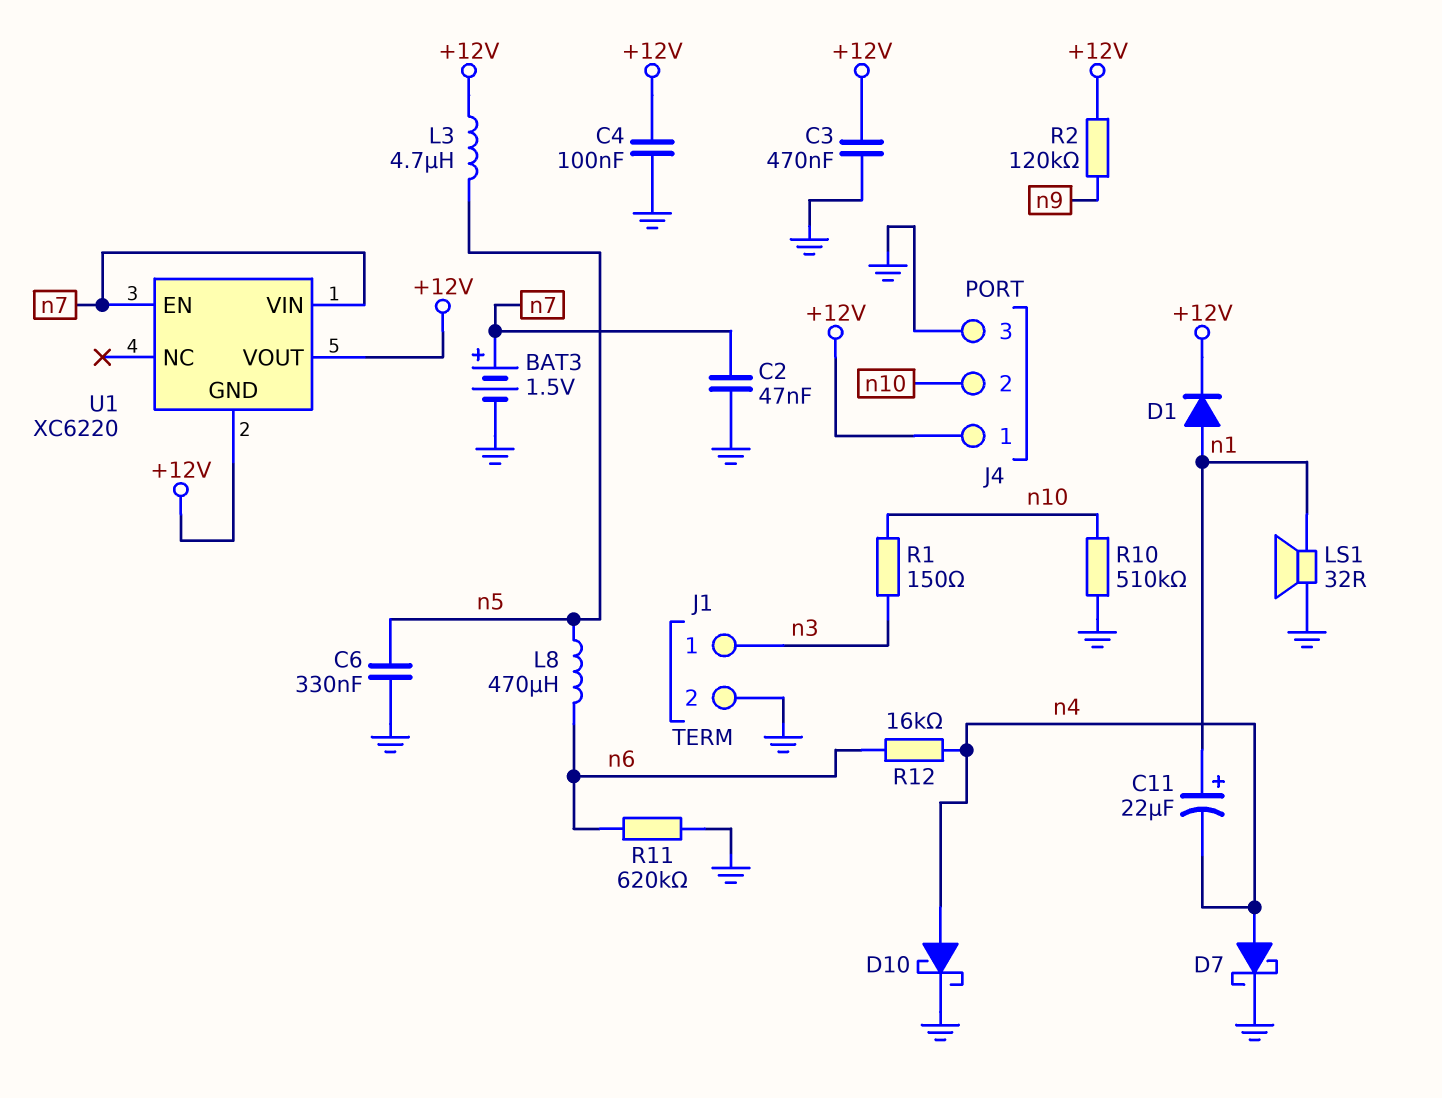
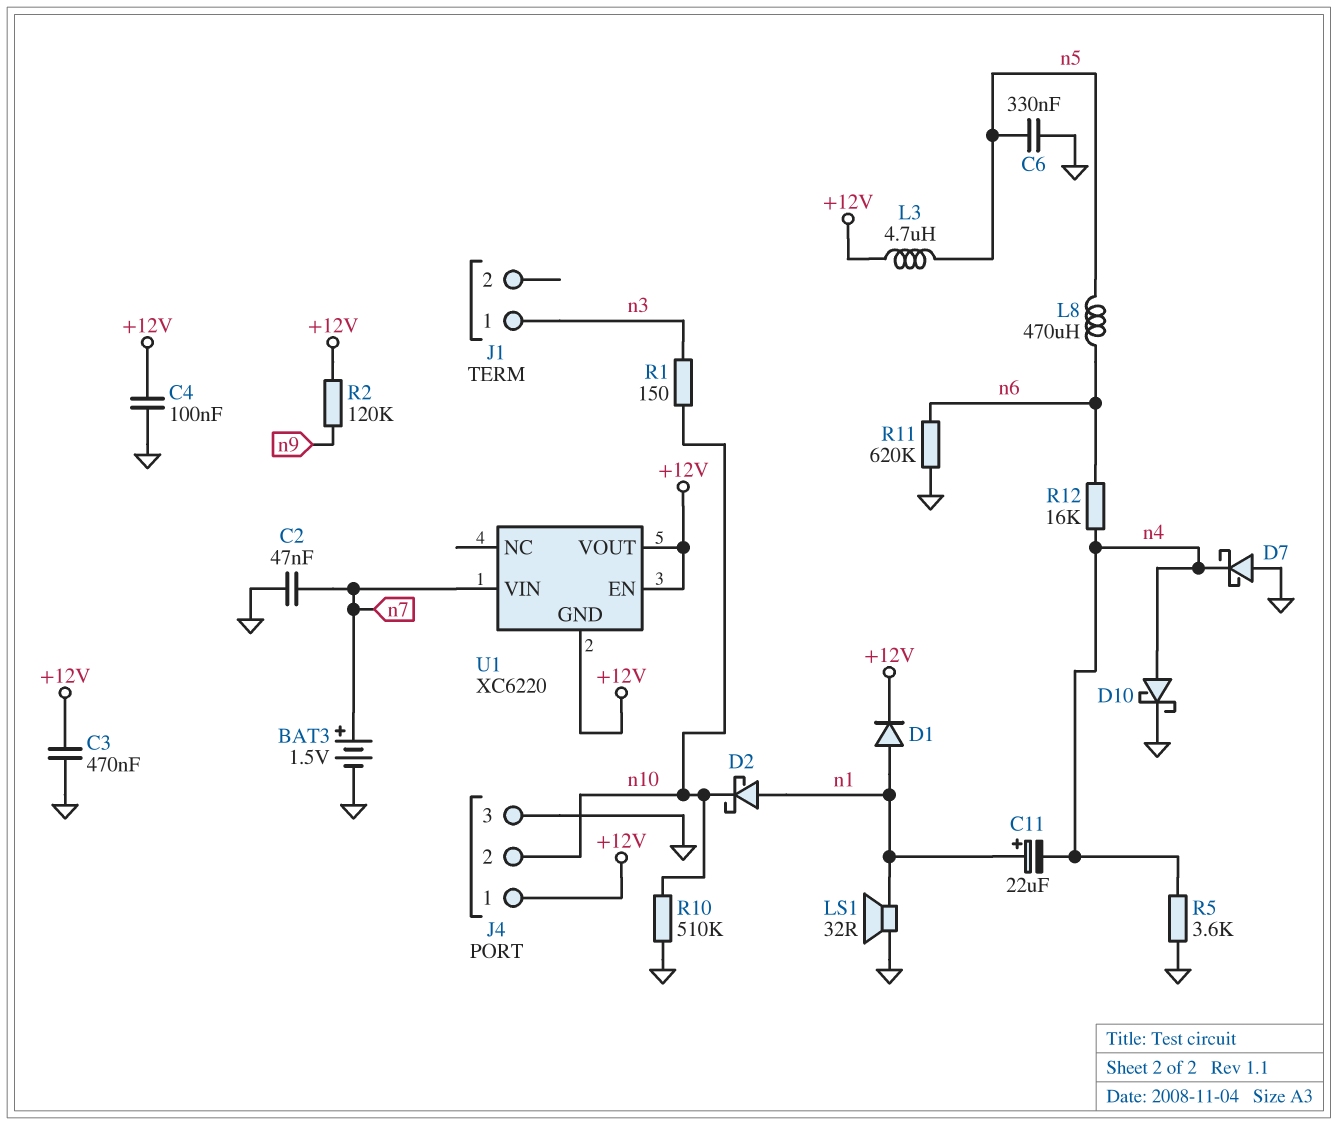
D2: none -> schottky (A n1, K n10)
D7: schottky (A n4, K GND) -> schottky (A GND, K n4)
J1 pin 2: GND -> none
R5: none -> 3.6k (GND, n4)
U1 pin EN: n7 -> +12V

